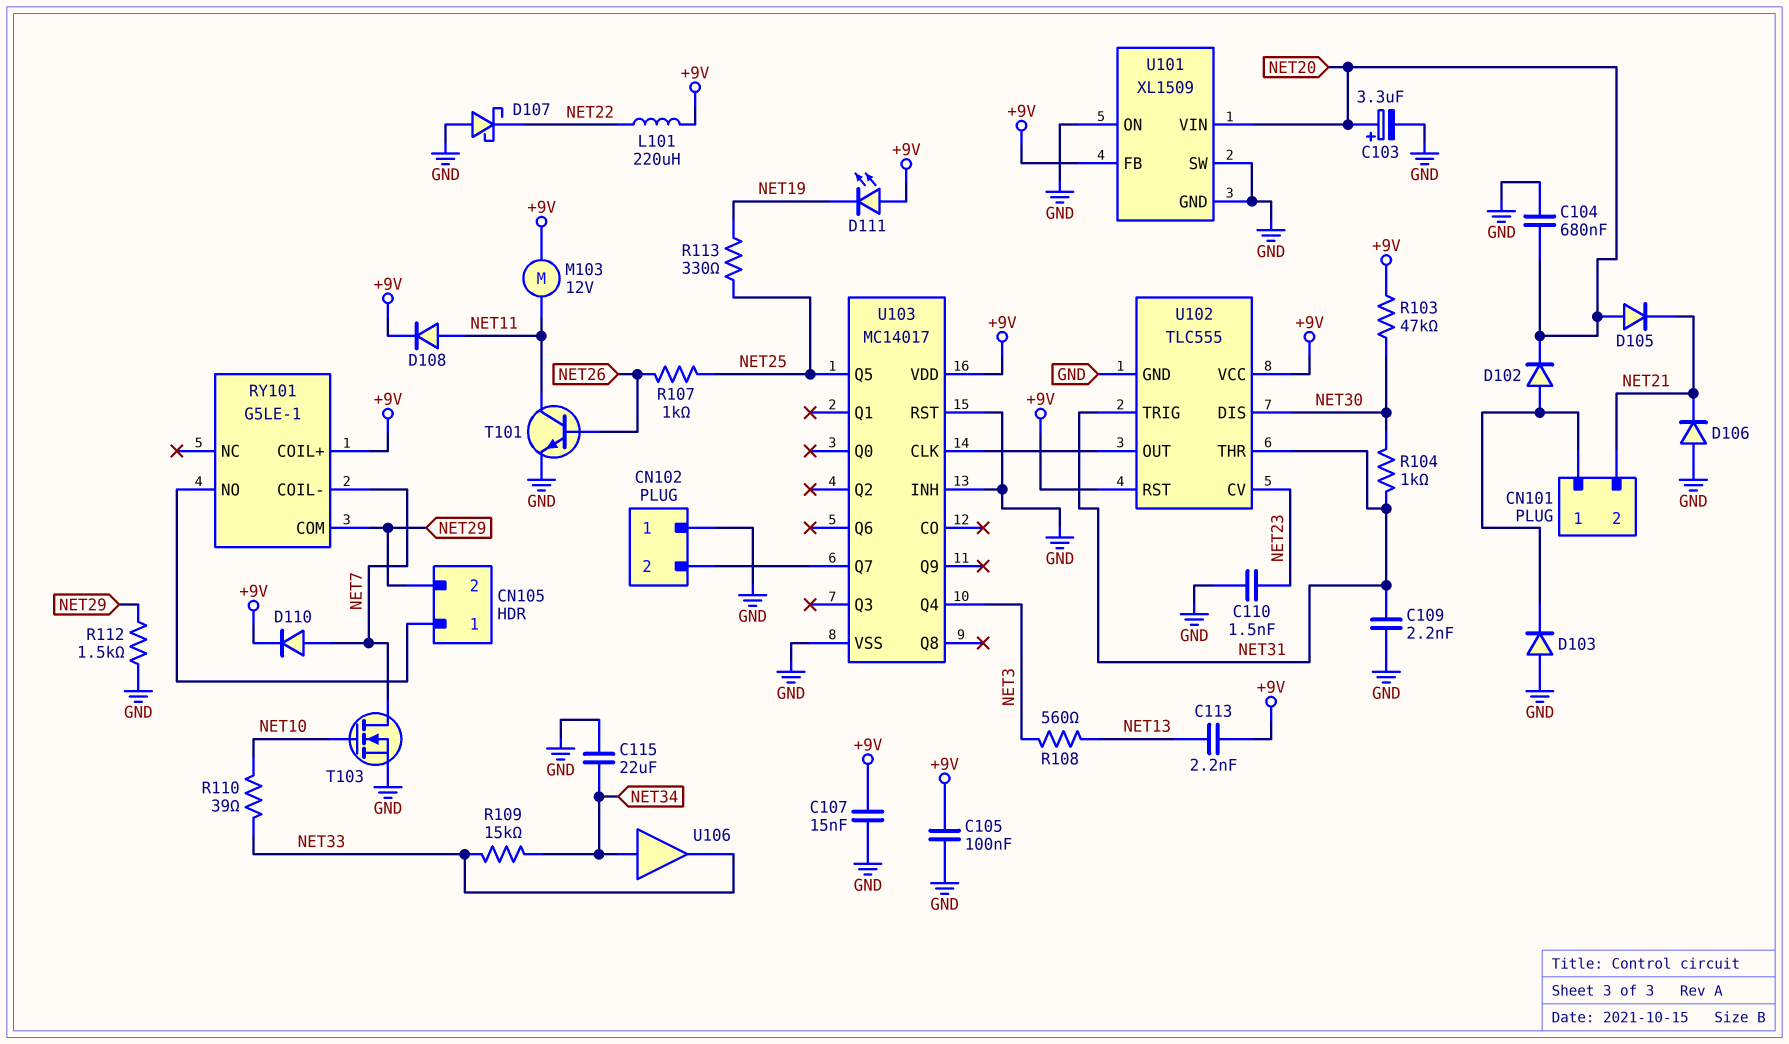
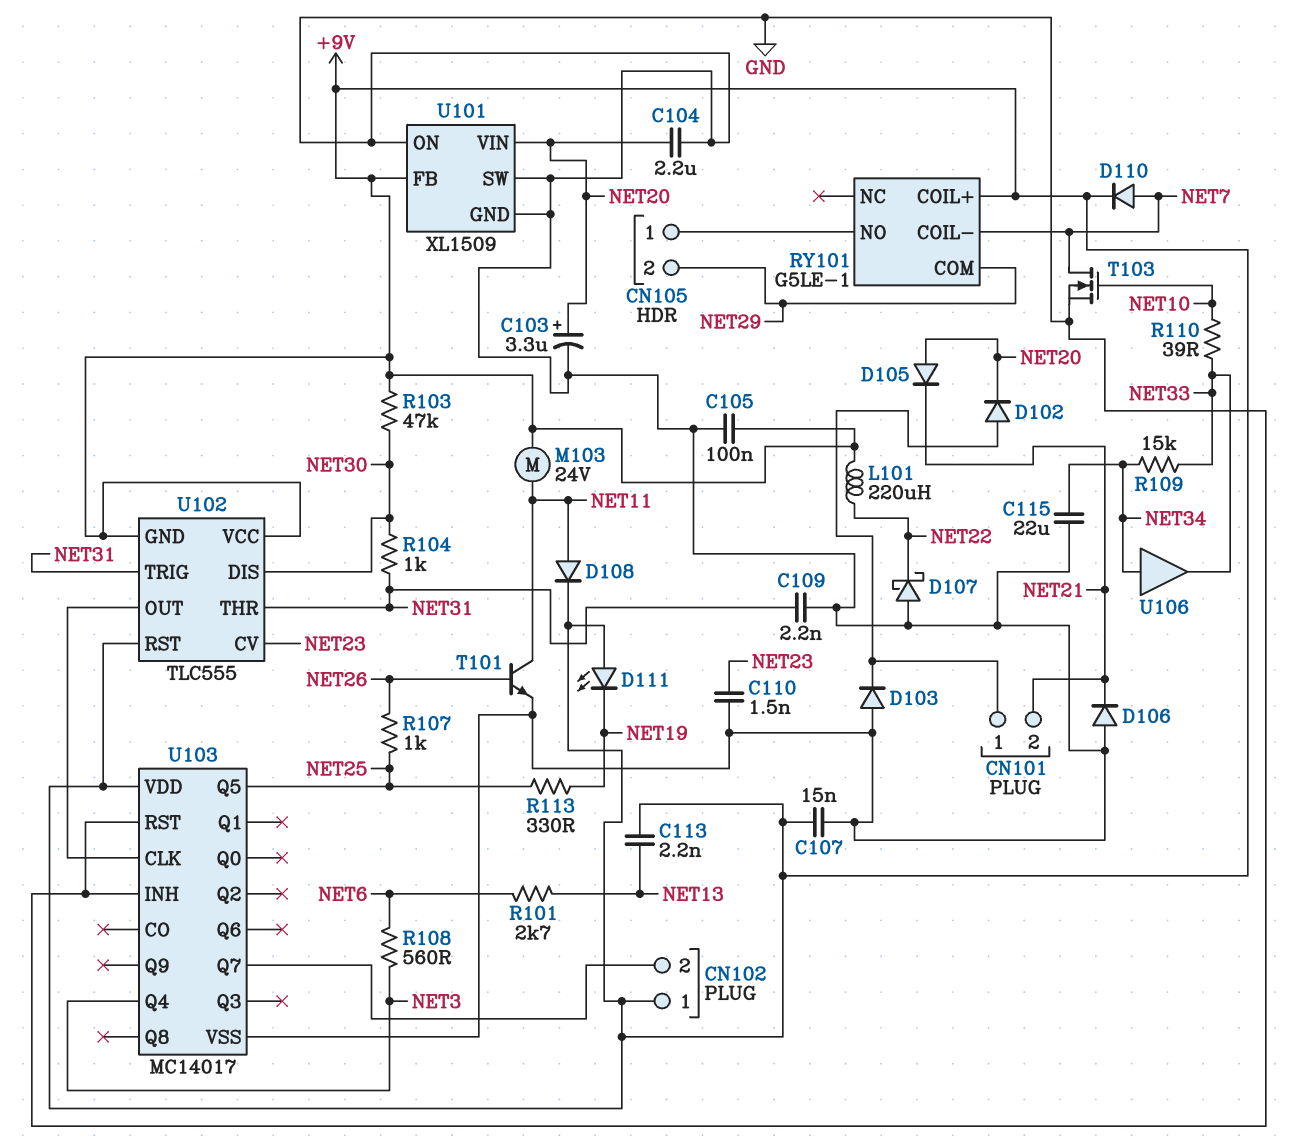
C104: 680nF (GND, NET20) -> 2.2uF (GND, NET20)
CN102 pin 1: GND -> +9V
M103: motor 12V (+9V, NET11) -> motor 24V (+9V, NET11)
R101: none -> 2.7k (NET6, NET13)
R108: 560 (NET3, NET13) -> 560 (NET3, NET6)
R112: 1.5k (GND, NET29) -> none
U102 pin GND: GND -> +9V

